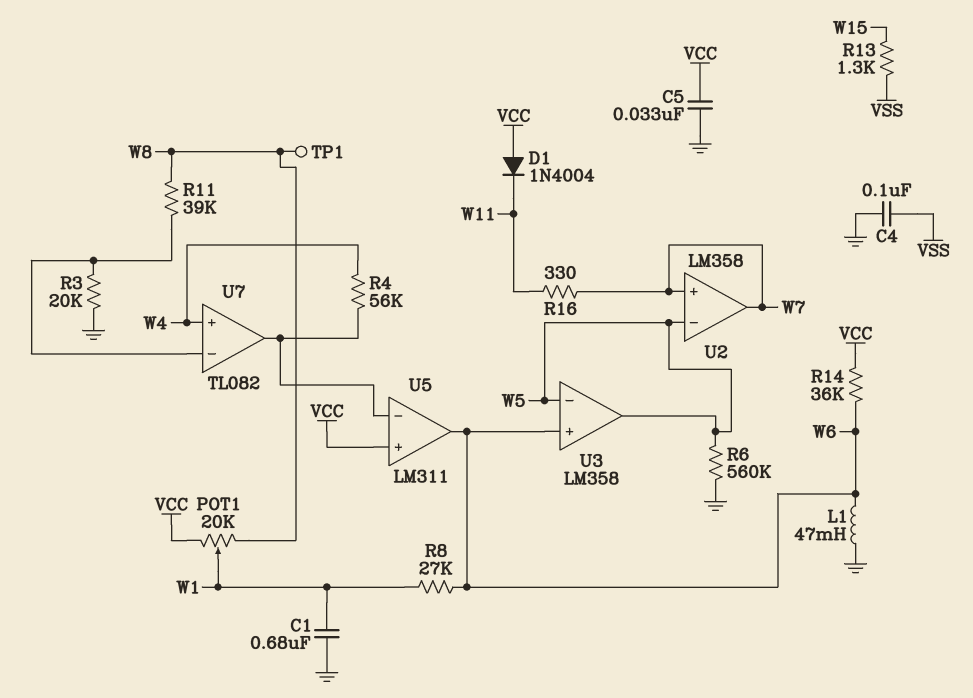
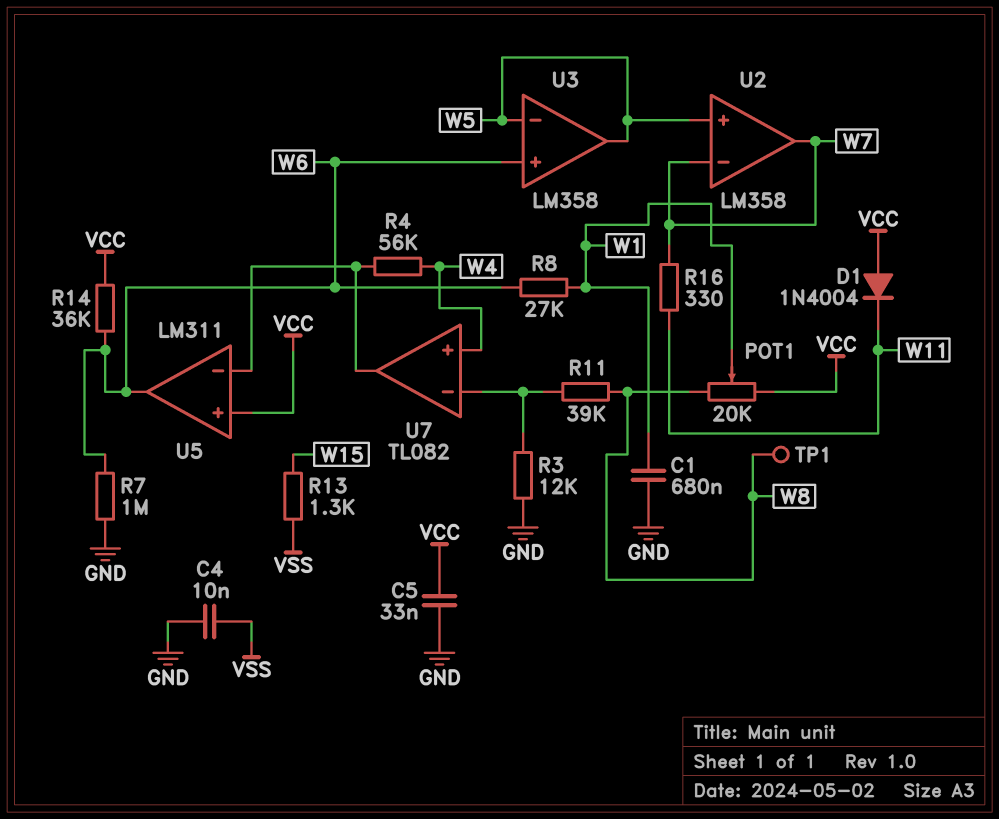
C4: 100nF (GND, VSS) -> 10nF (GND, VSS)
L1: 47mH (GND, W6) -> none
R3: 20k (GND, U7/in-) -> 12k (GND, U7/in-)
R6: 560k (GND, W5) -> none
R7: none -> 1M (GND, W6)
U2 pin in+: W7 -> W5
U2 pin in-: W5 -> W7

